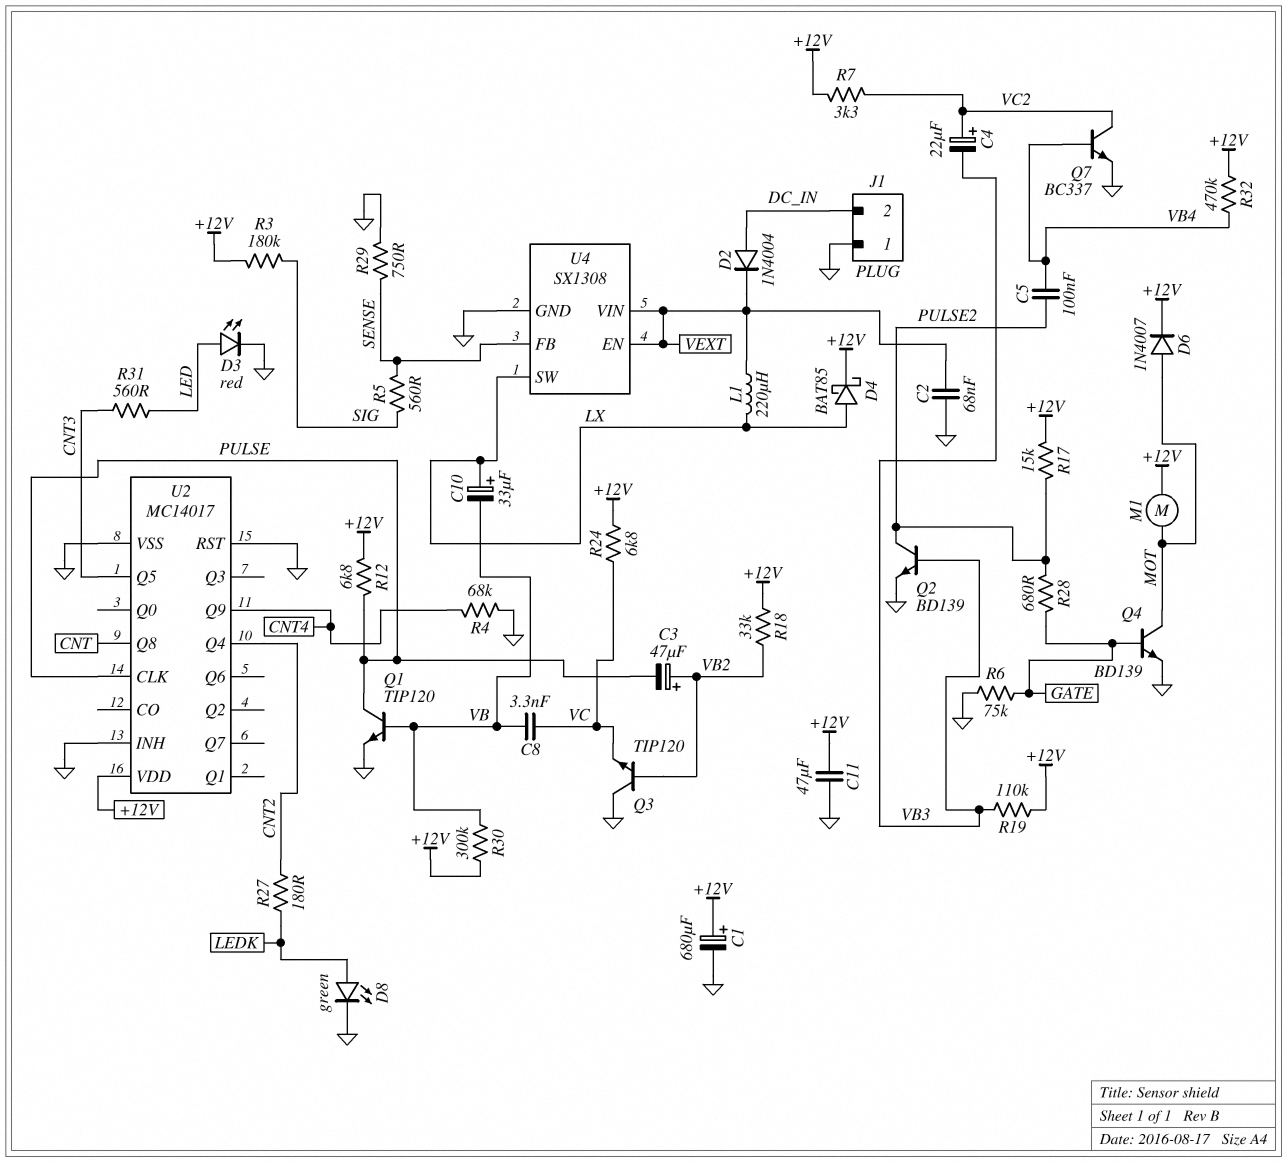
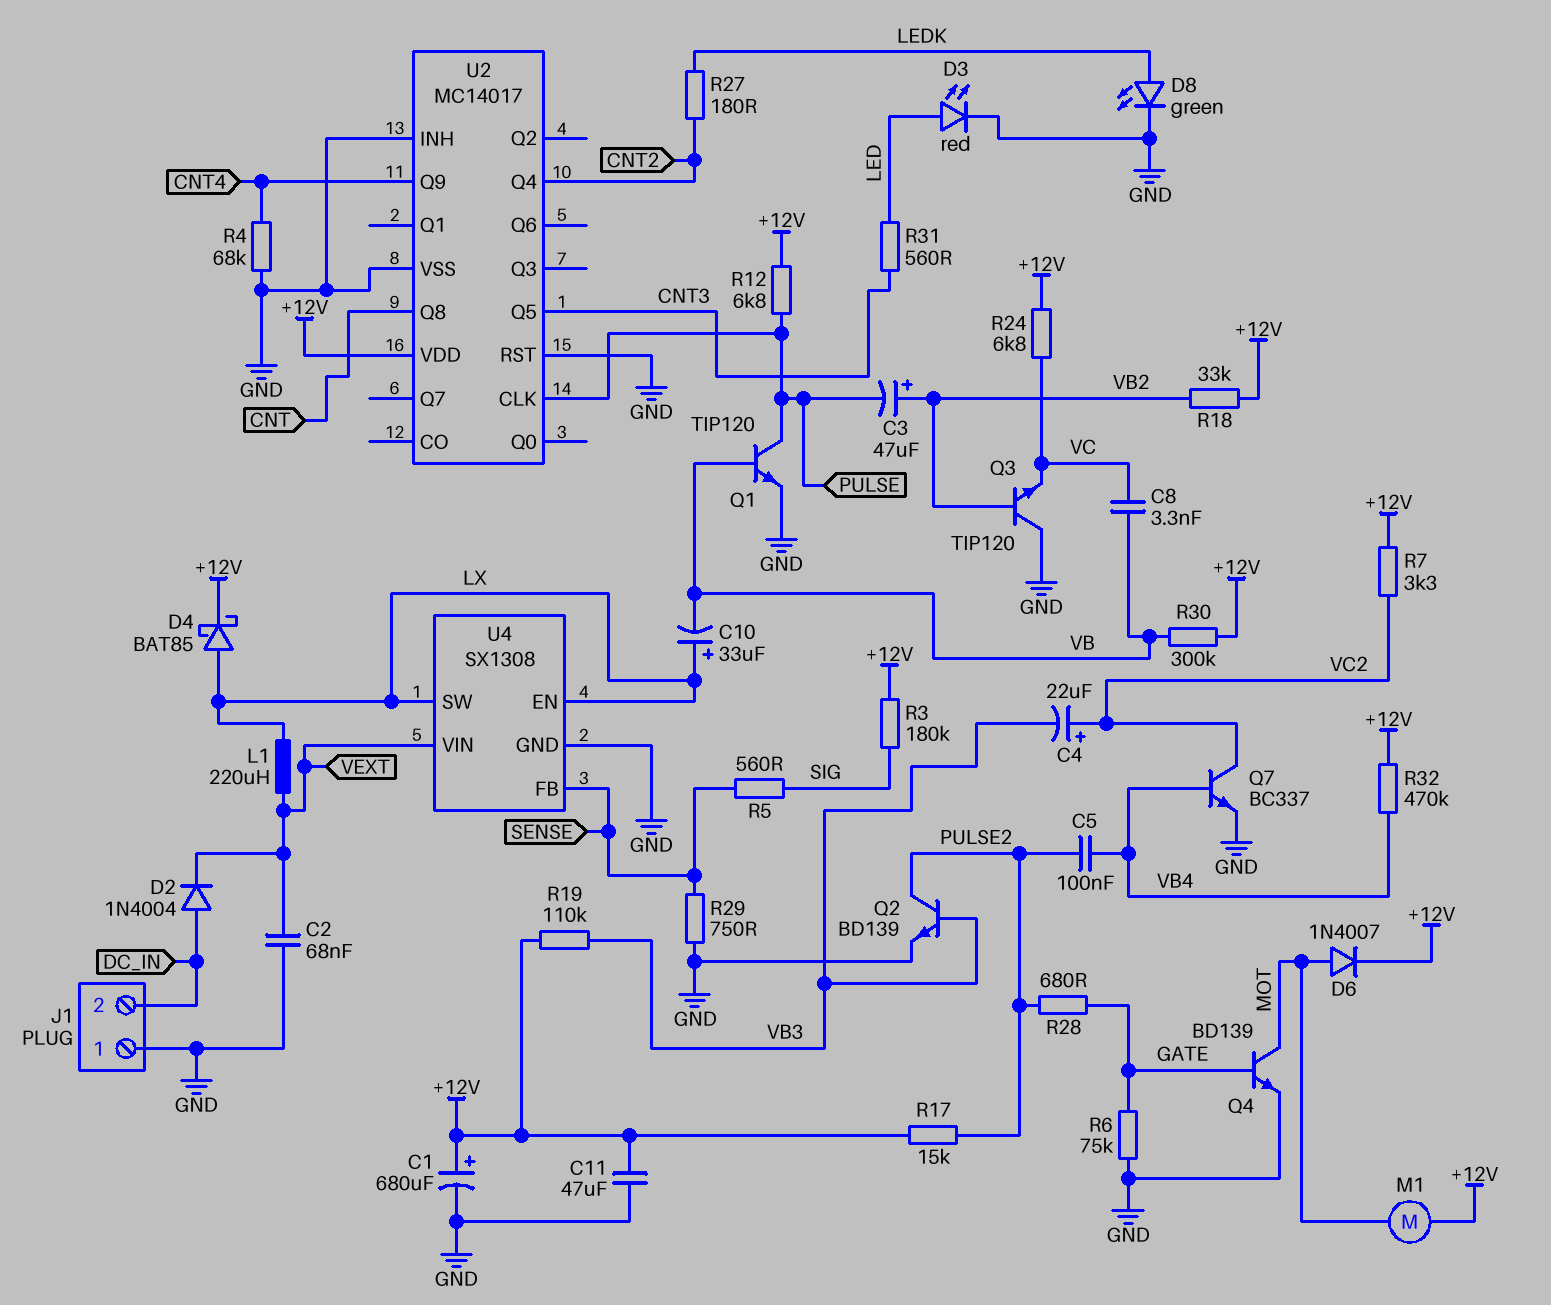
U4 pin EN: VEXT -> LX

